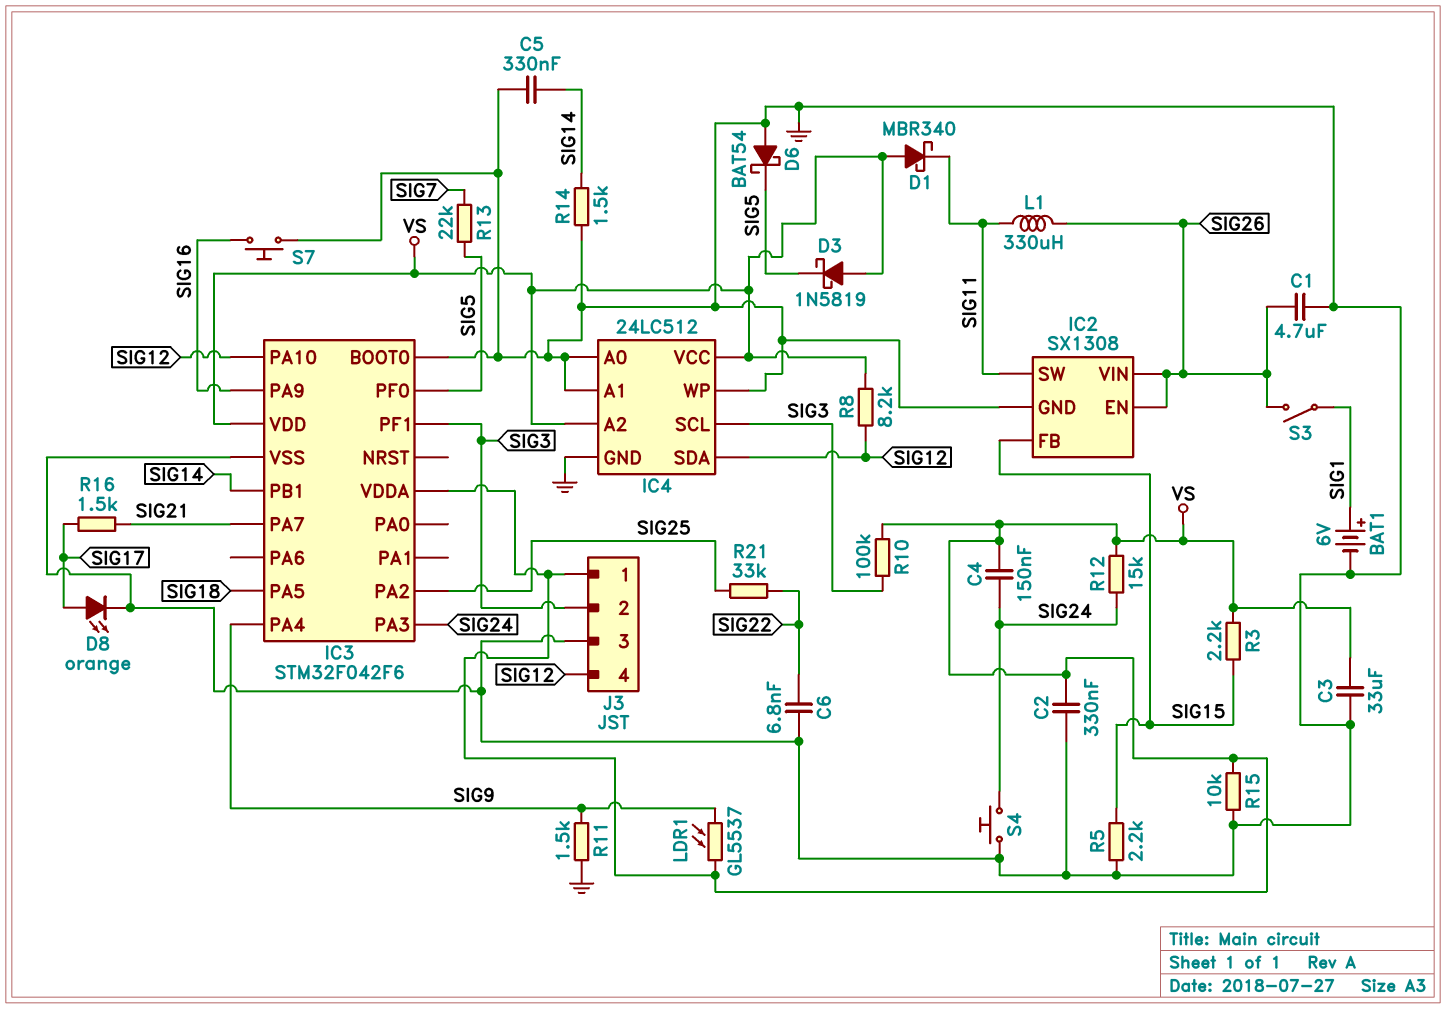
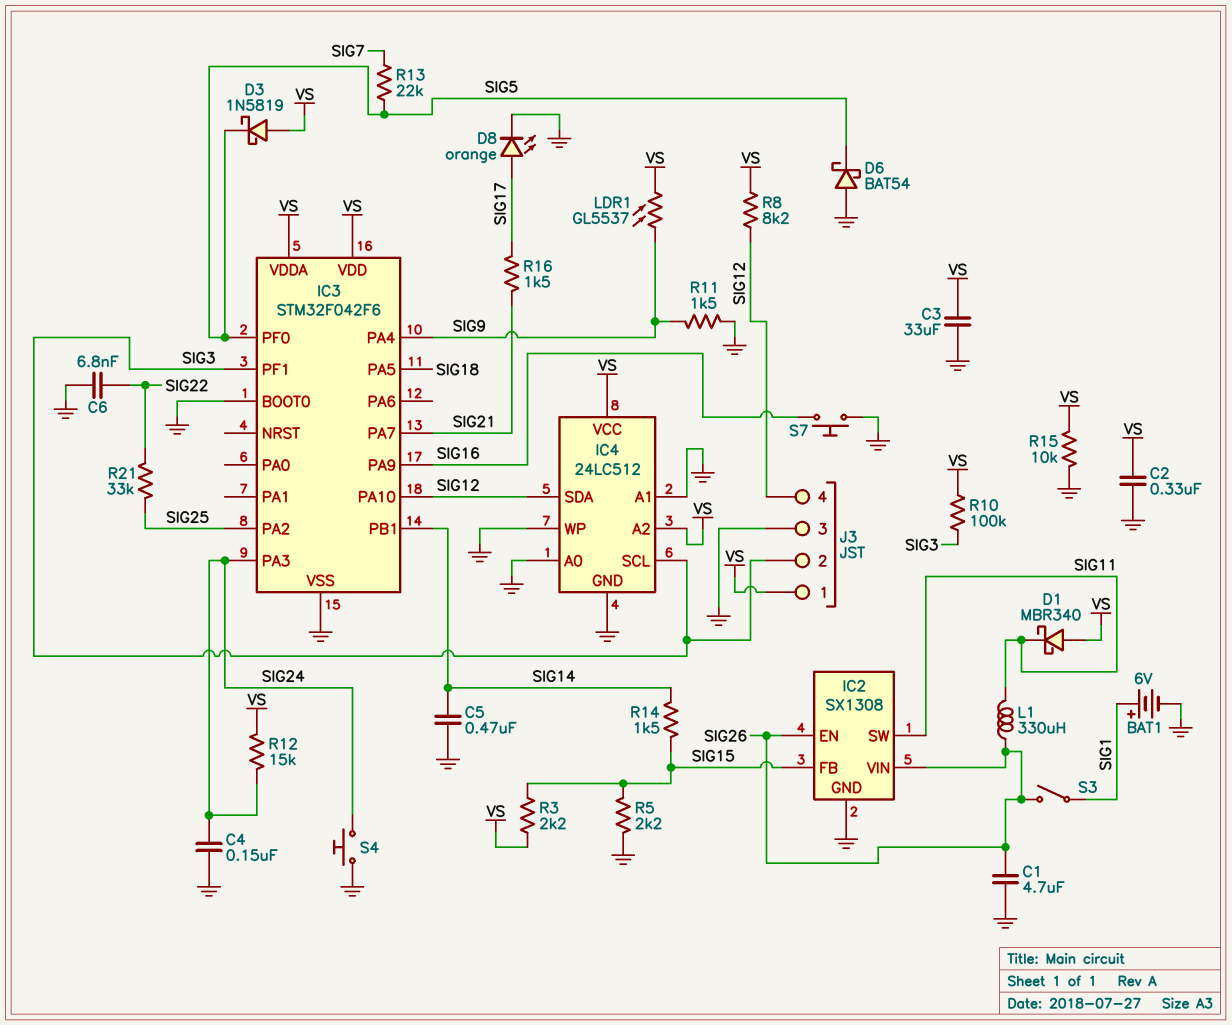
C4: 150nF (SIG24, VS) -> 150nF (GND, SIG24)
C5: 330nF (GND, SIG14) -> 470nF (GND, SIG14)
R14: 1.5k (GND, SIG14) -> 1.5k (SIG14, SIG15)

